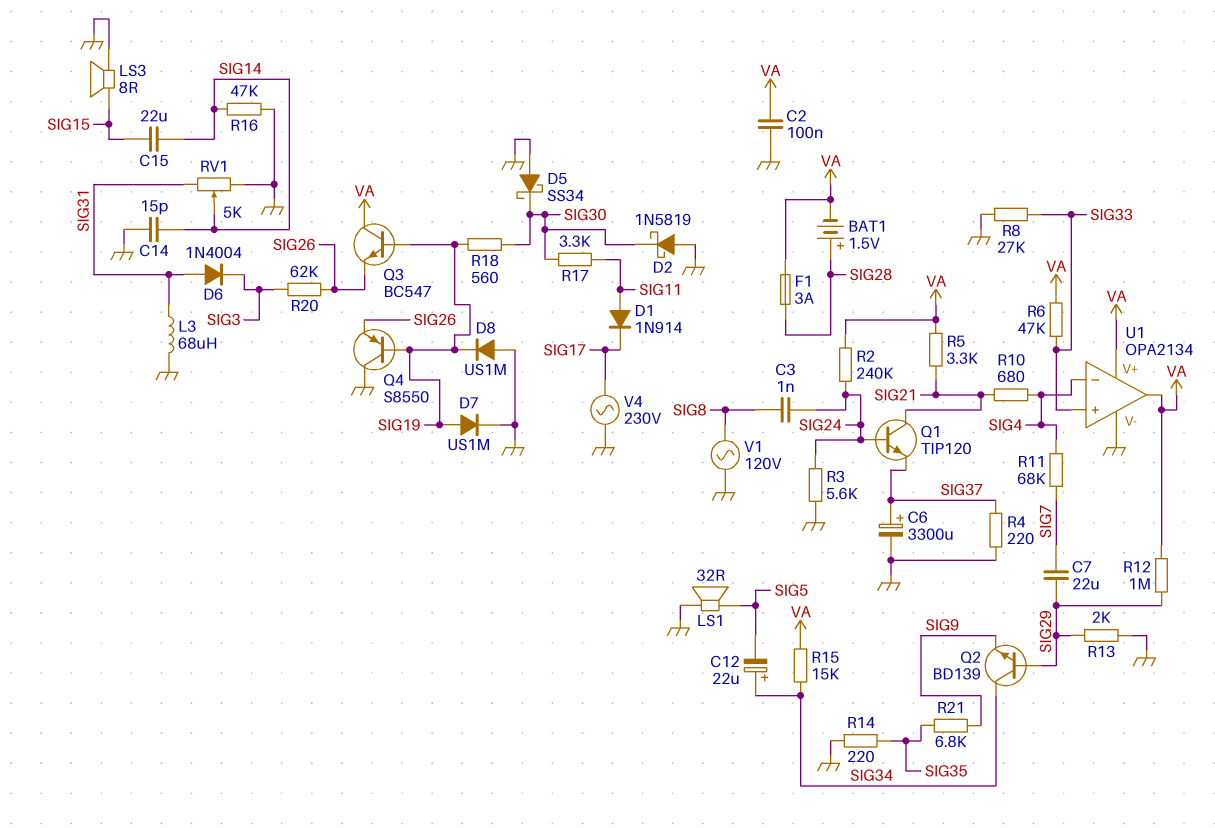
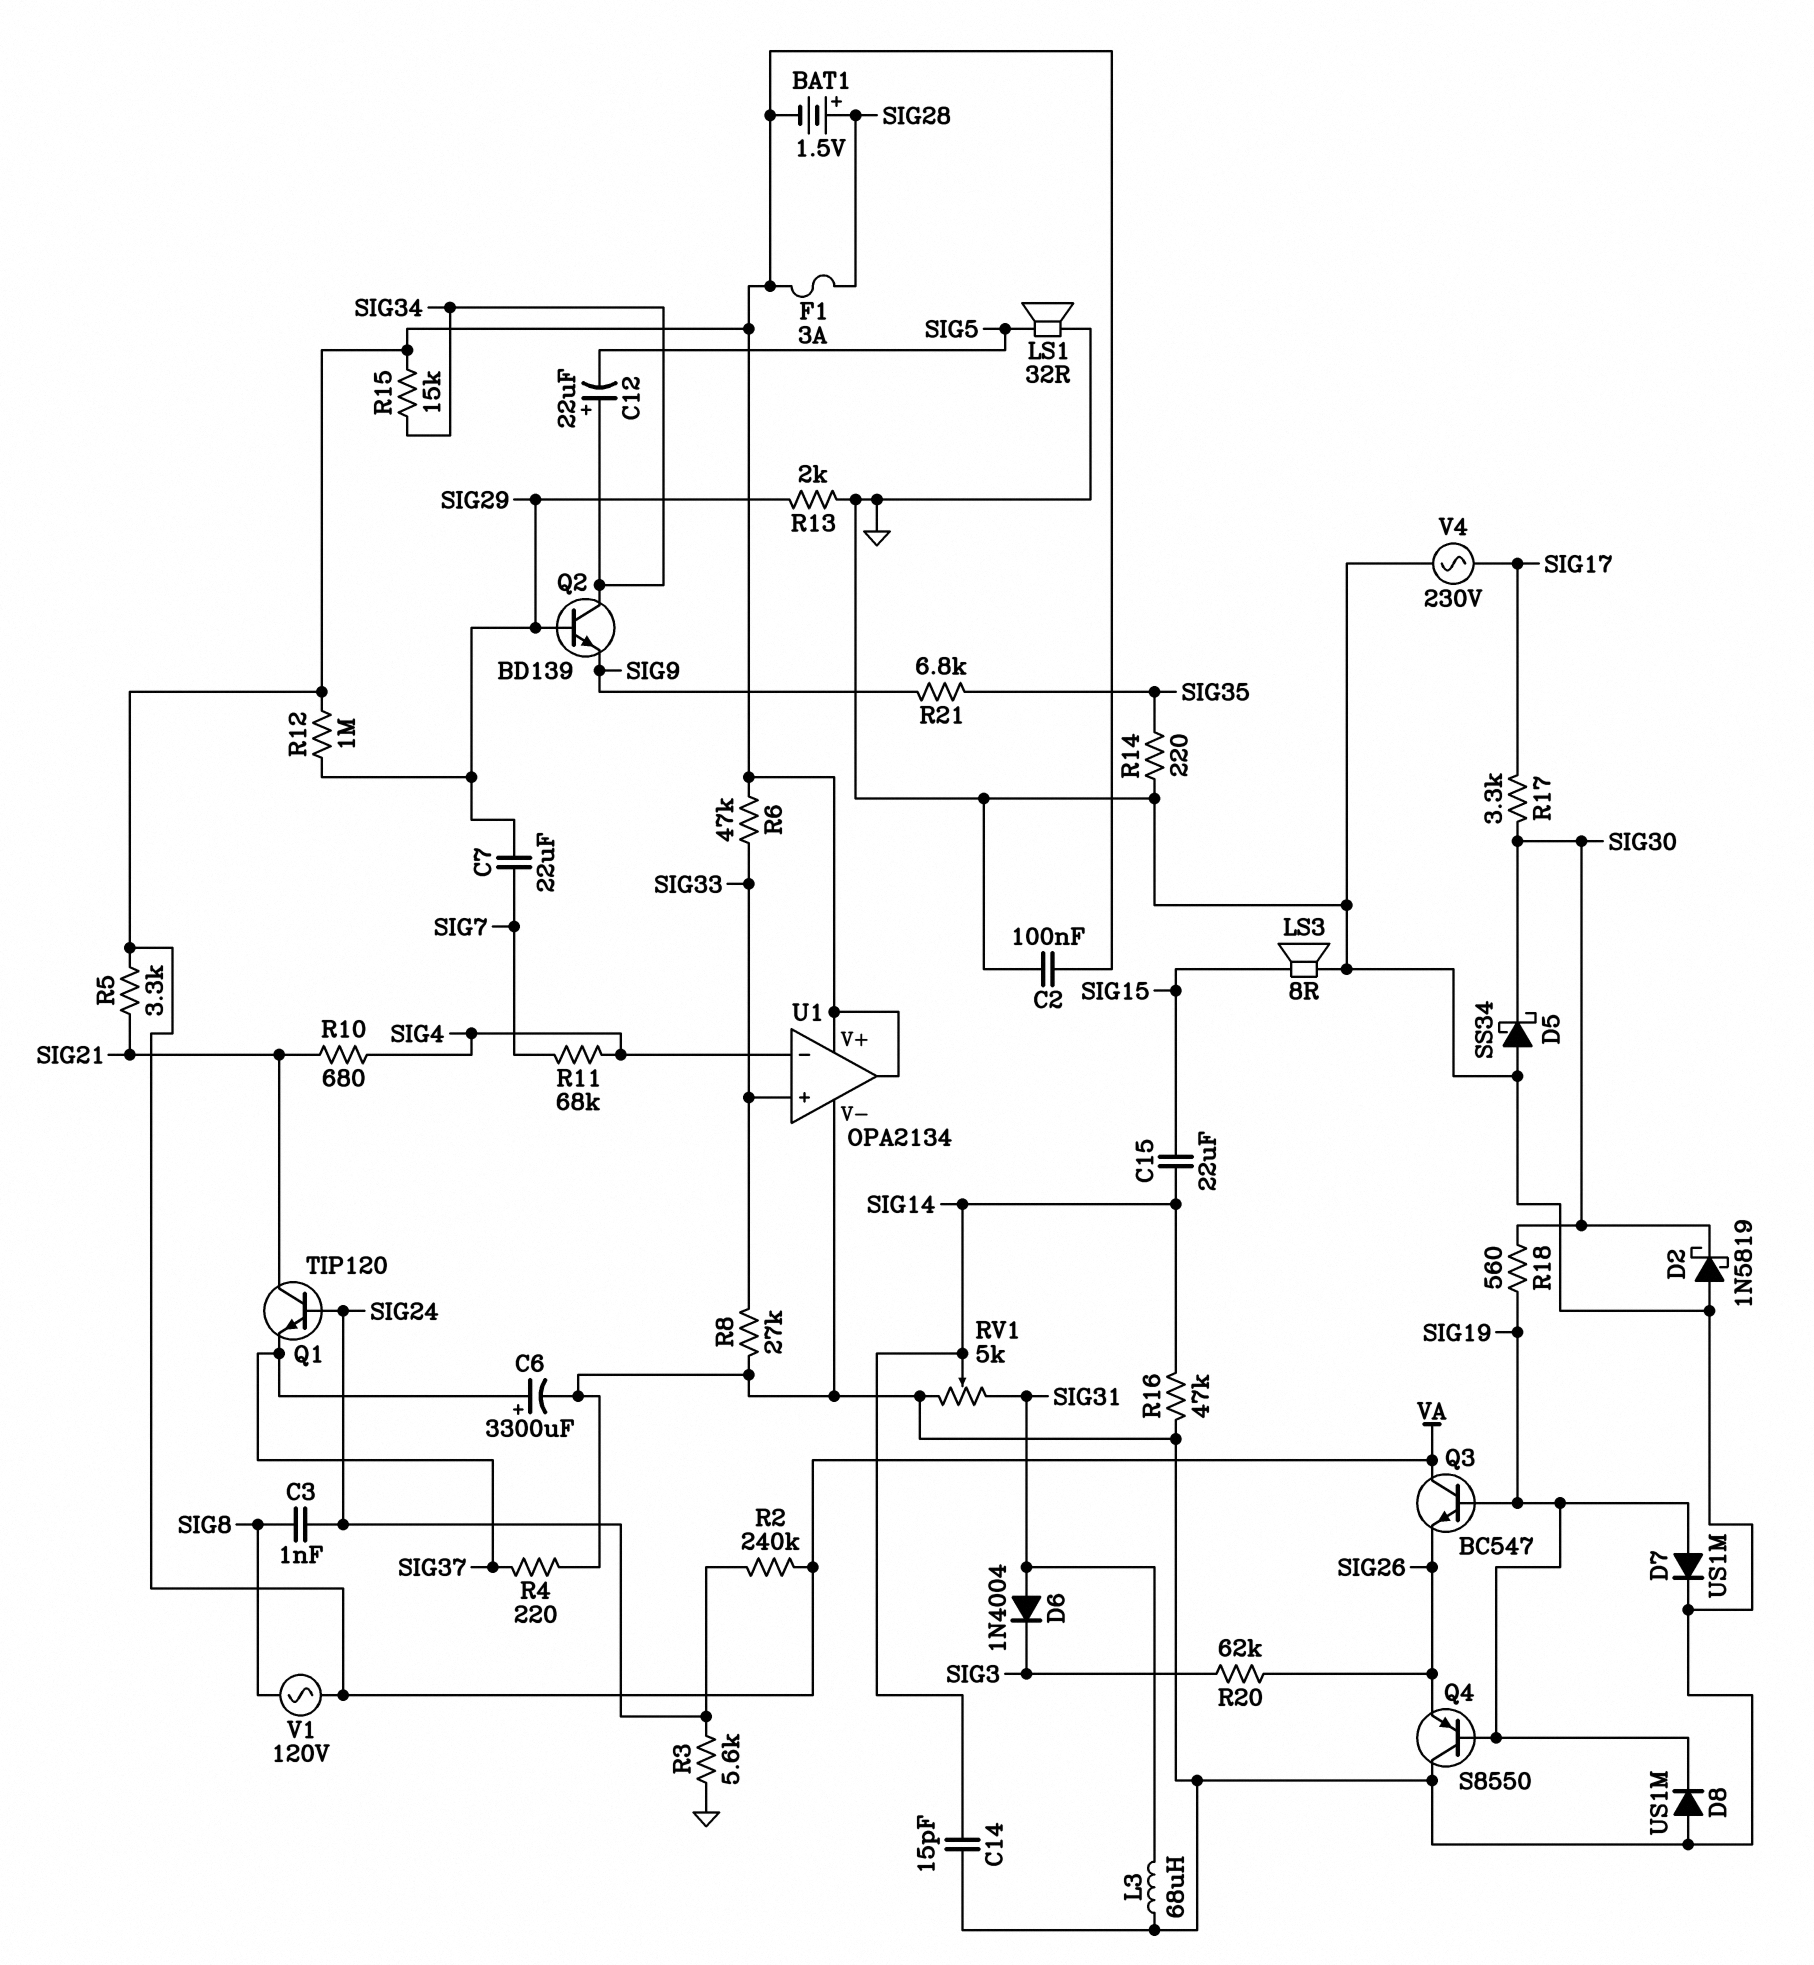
D1: diode 1N914 (A SIG11, K SIG17) -> none
R17: 3.3k (SIG11, SIG30) -> 3.3k (SIG17, SIG30)
V1: AC 120V (GND, SIG8) -> AC 120V (SIG8, VA)

